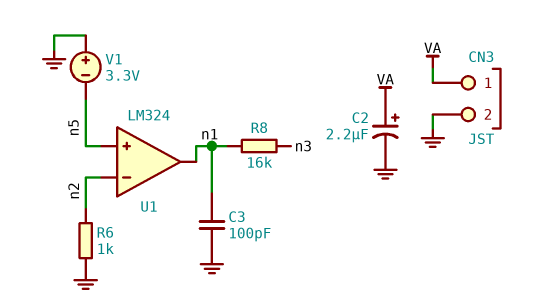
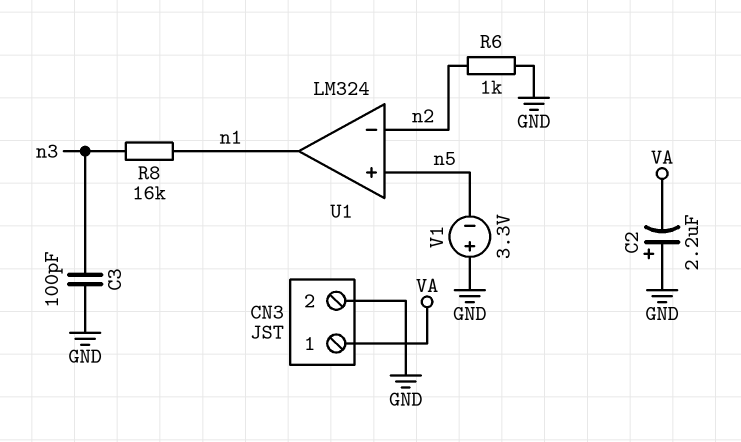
C2: 2.2uF (plus VA, minus GND) -> 2.2uF (plus GND, minus VA)
C3: 100pF (GND, n1) -> 100pF (GND, n3)

